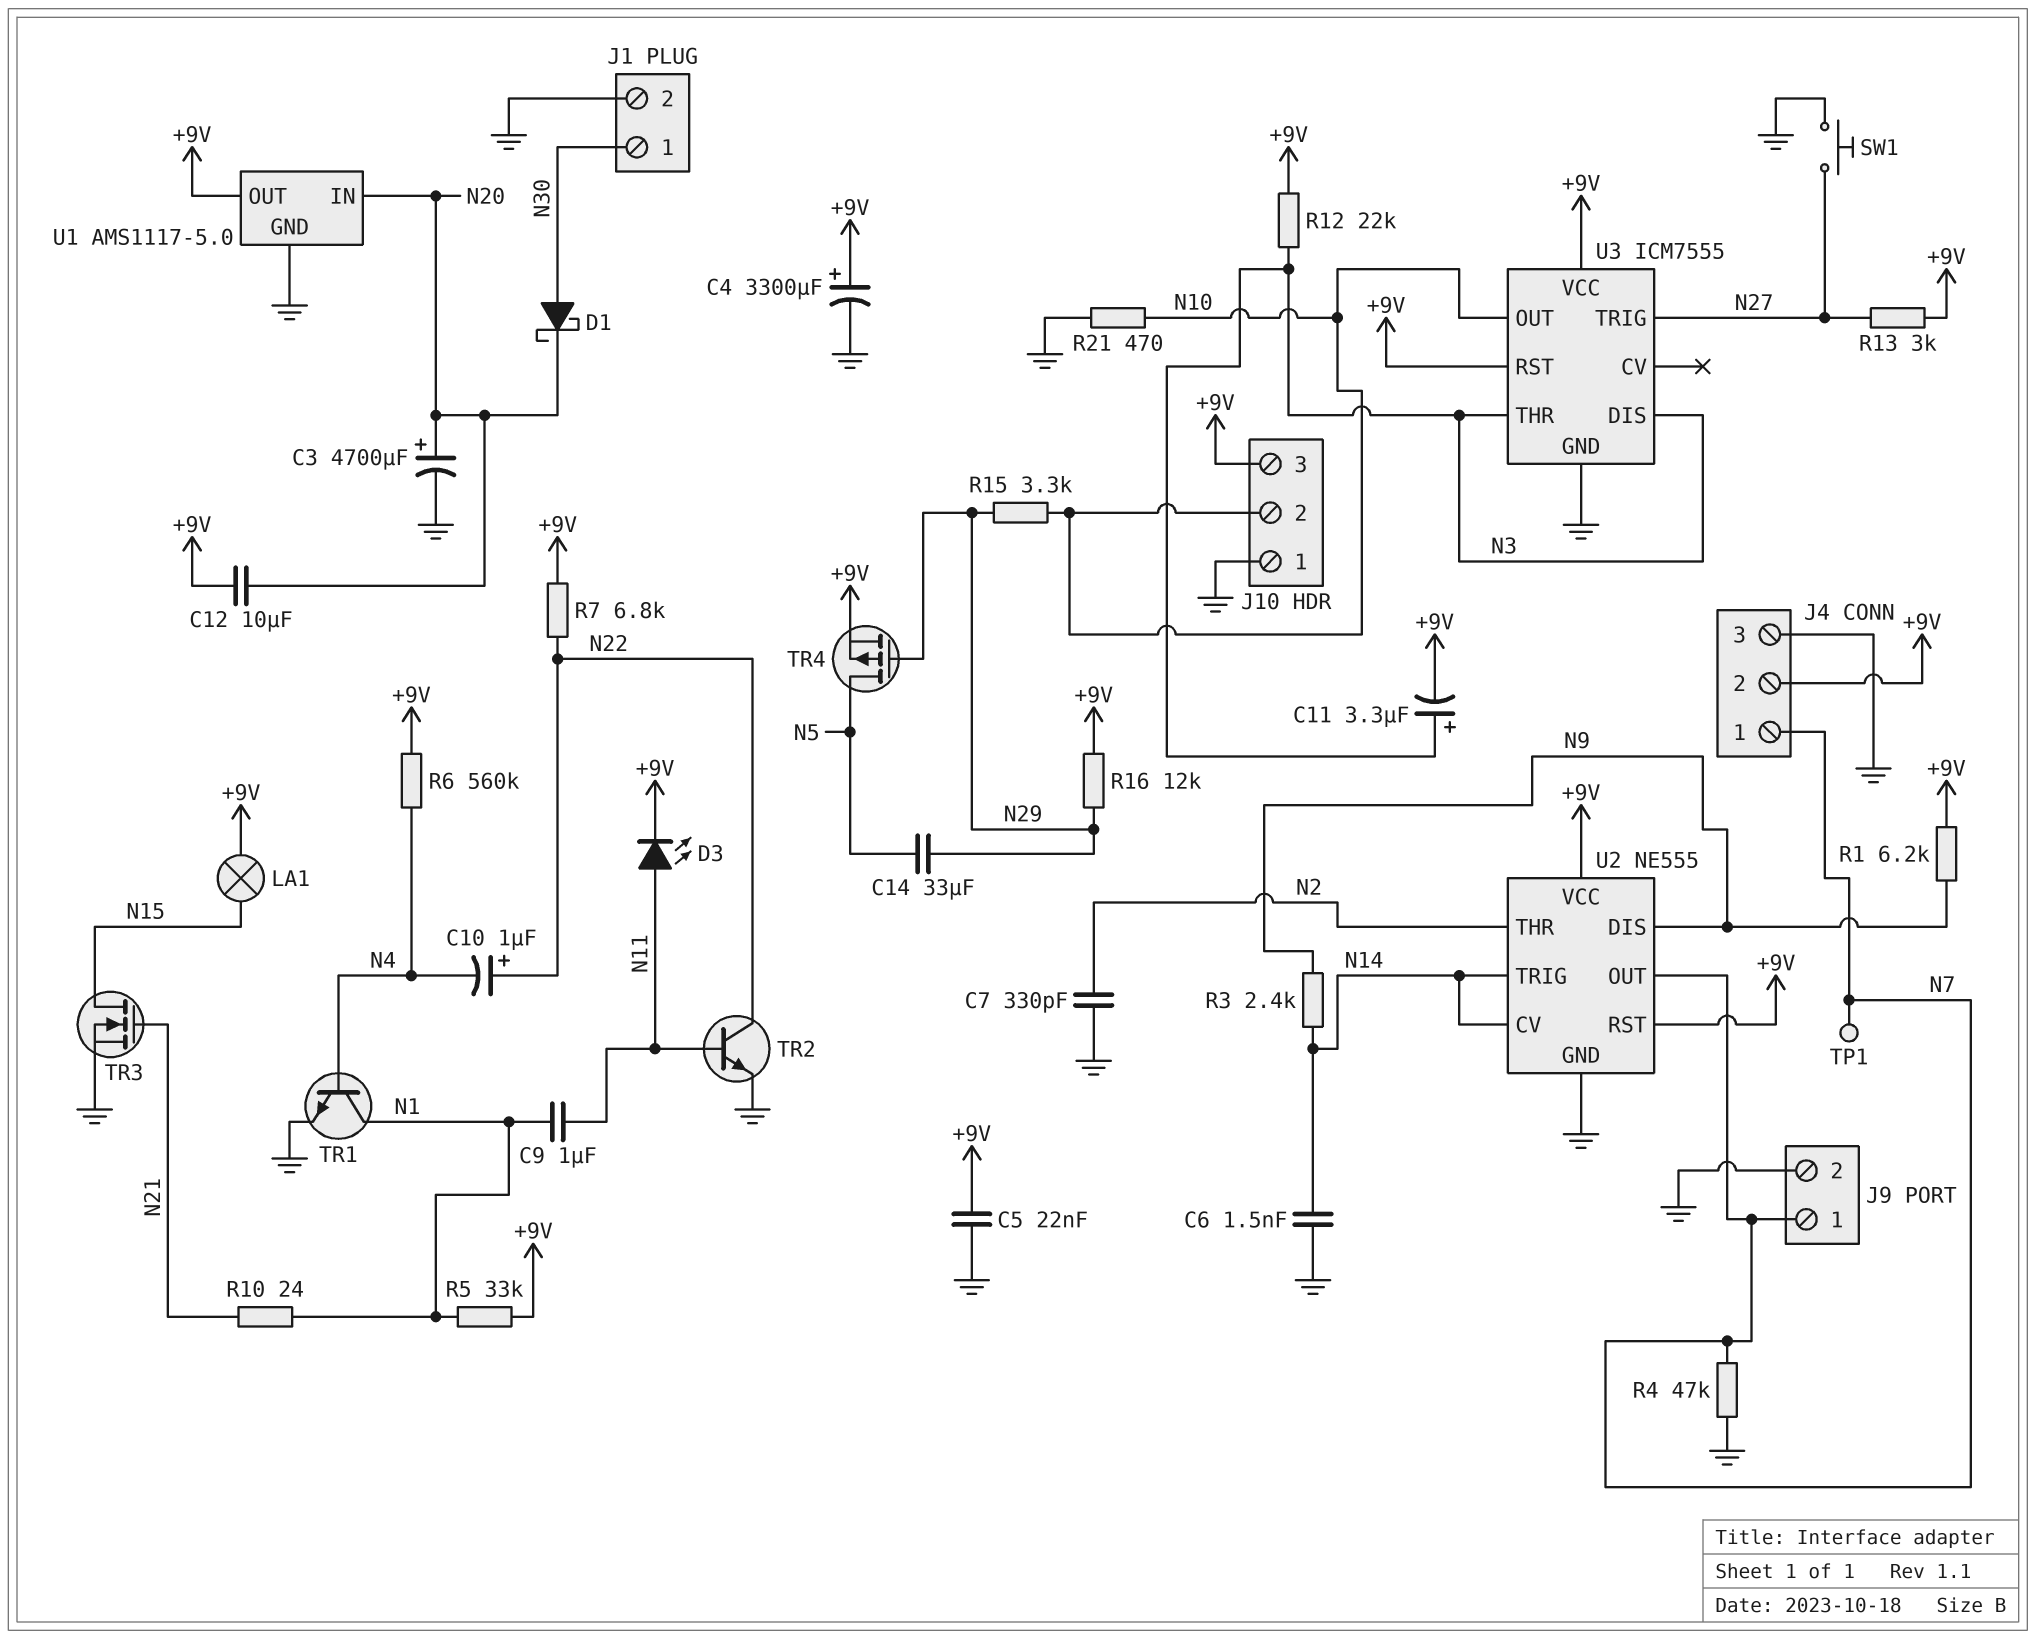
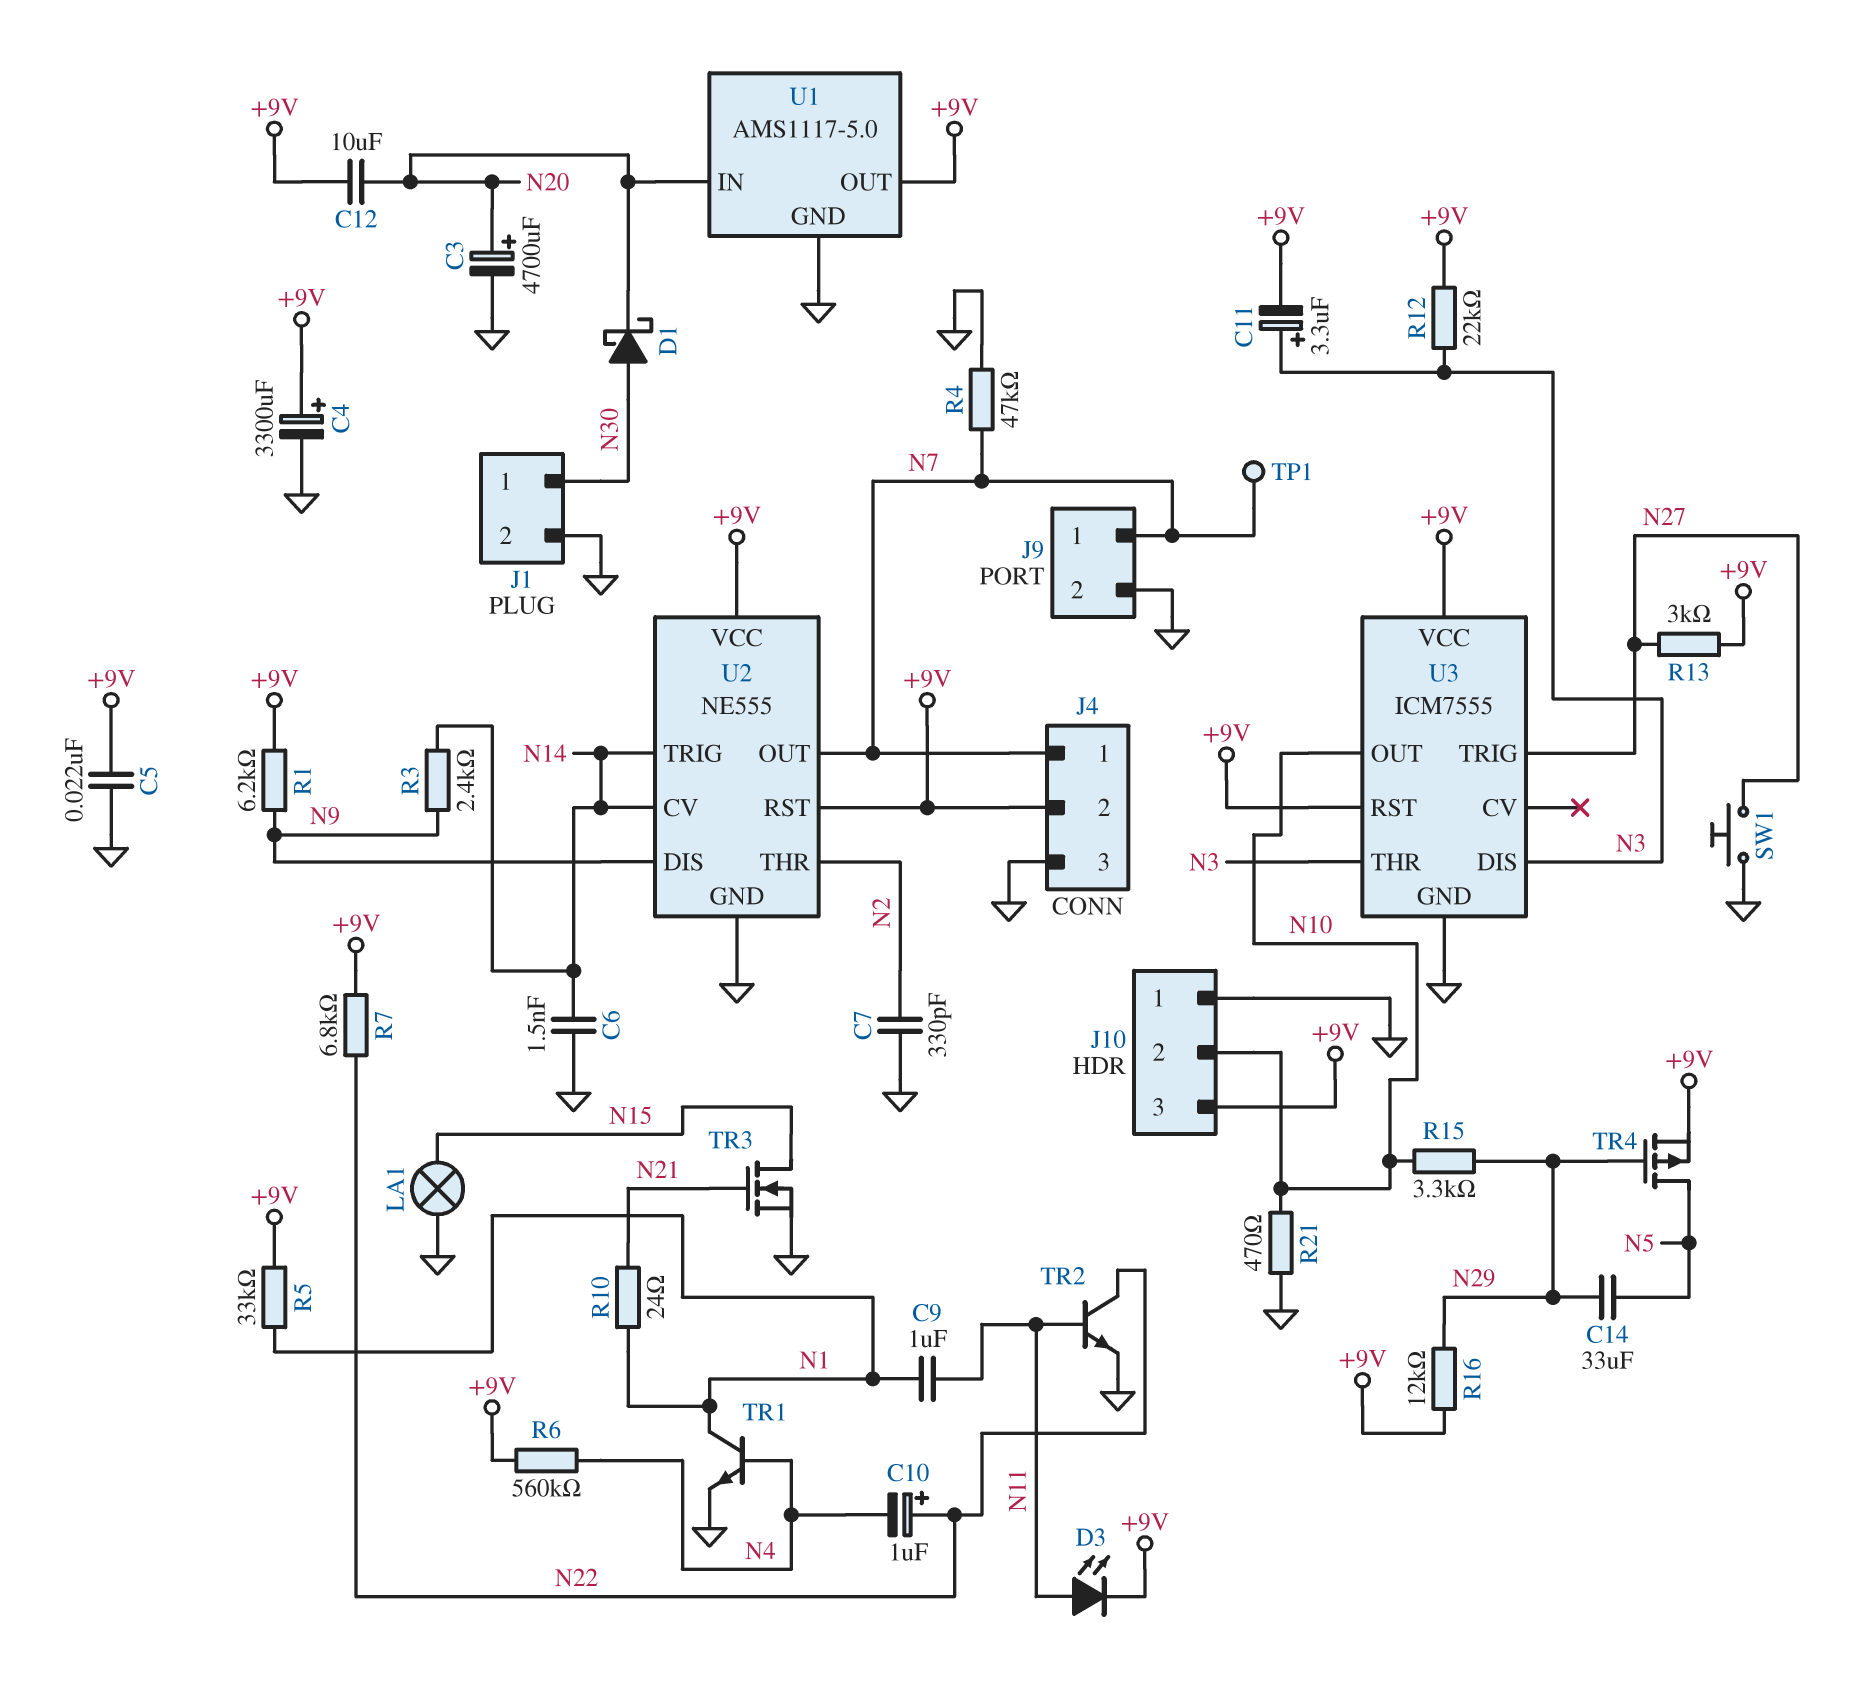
LA1: lamp (+9V, N15) -> lamp (GND, N15)

